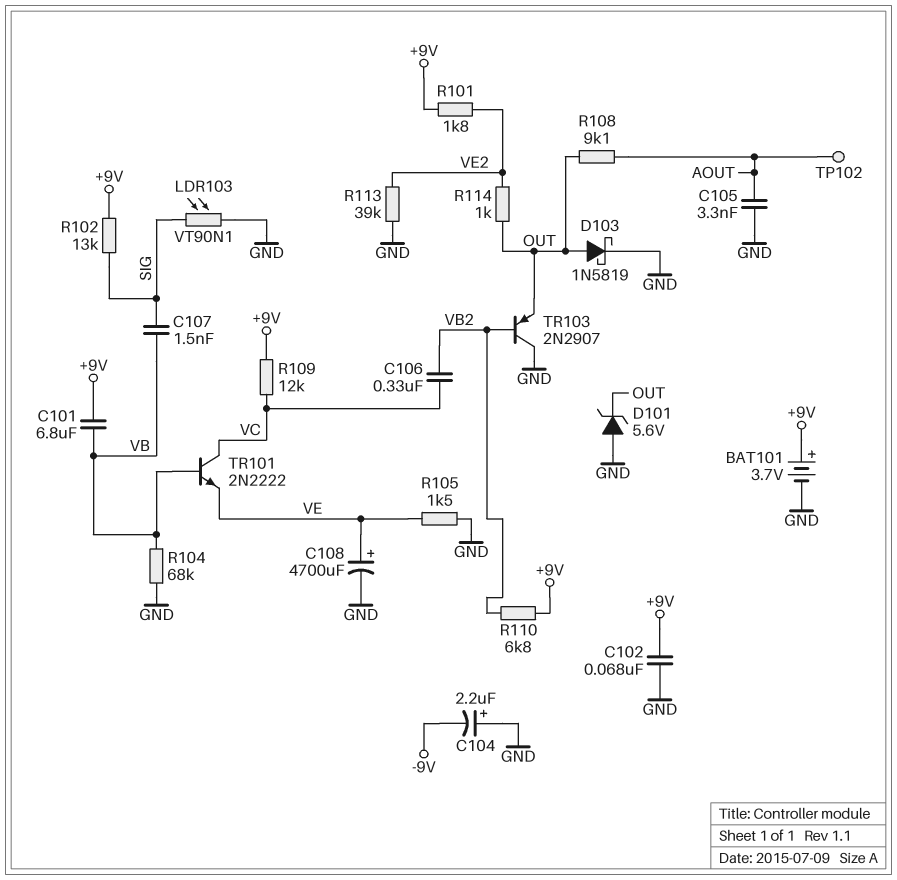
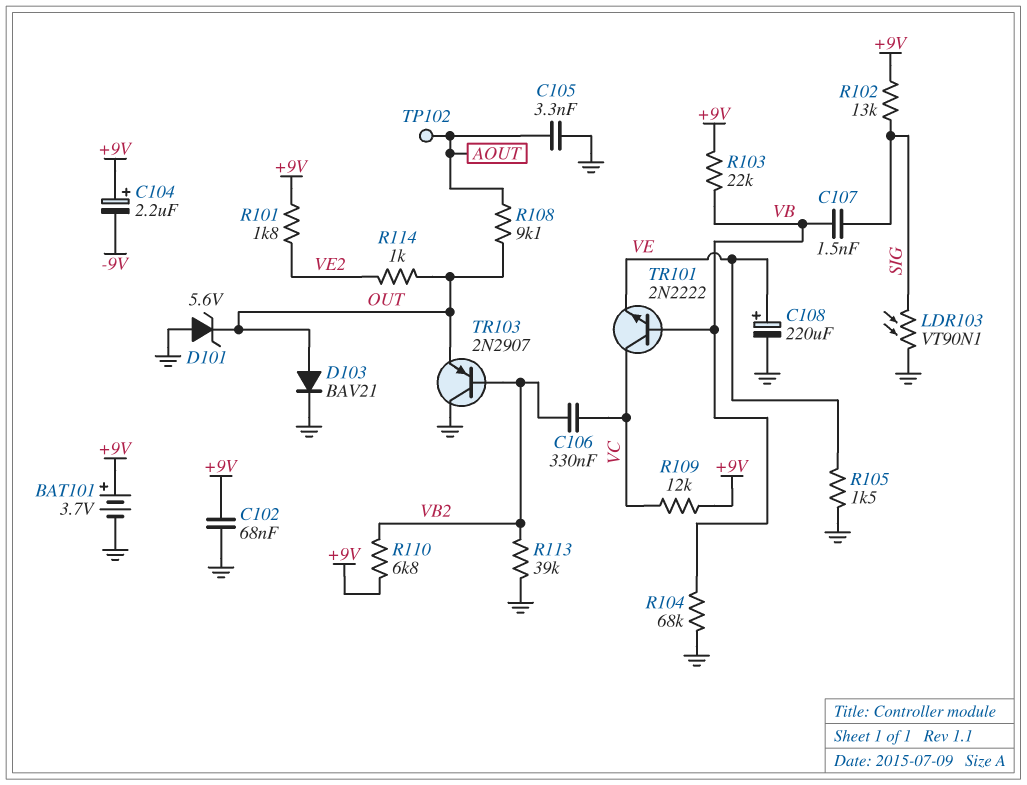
C101: 6.8uF (+9V, VB) -> none
C104: 2.2uF (plus GND, minus -9V) -> 2.2uF (plus +9V, minus -9V)
C108: 4700uF (plus VE, minus GND) -> 220uF (plus VE, minus GND)
D103: schottky 1N5819 (A OUT, K GND) -> diode BAV21 (A OUT, K GND)
R103: none -> 22k (+9V, VB)
R113: 39k (GND, VE2) -> 39k (GND, VB2)

